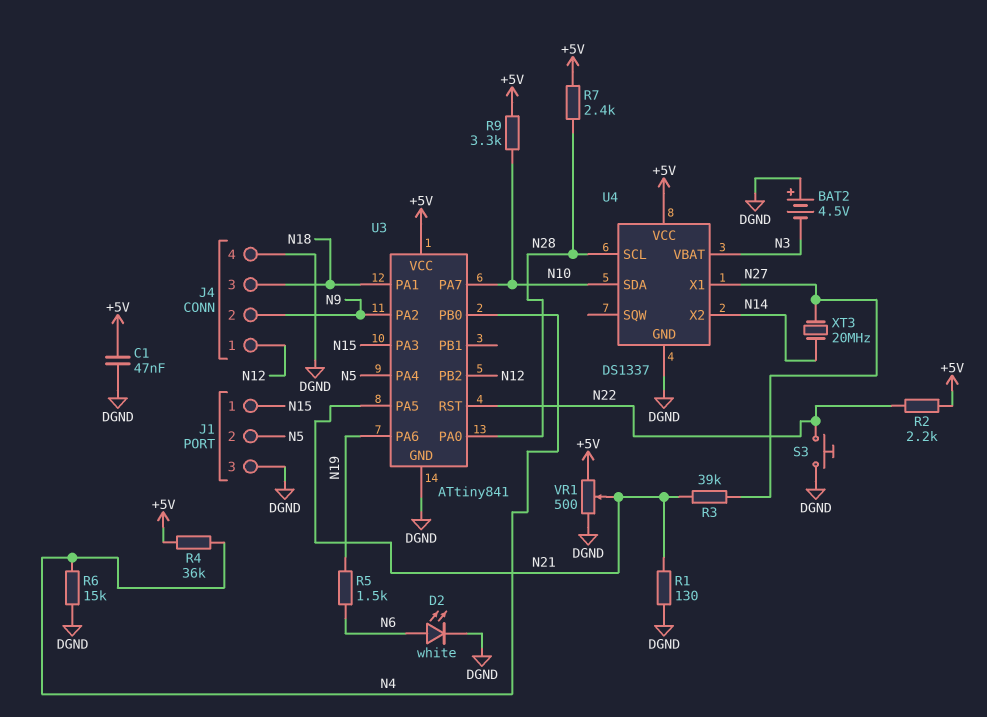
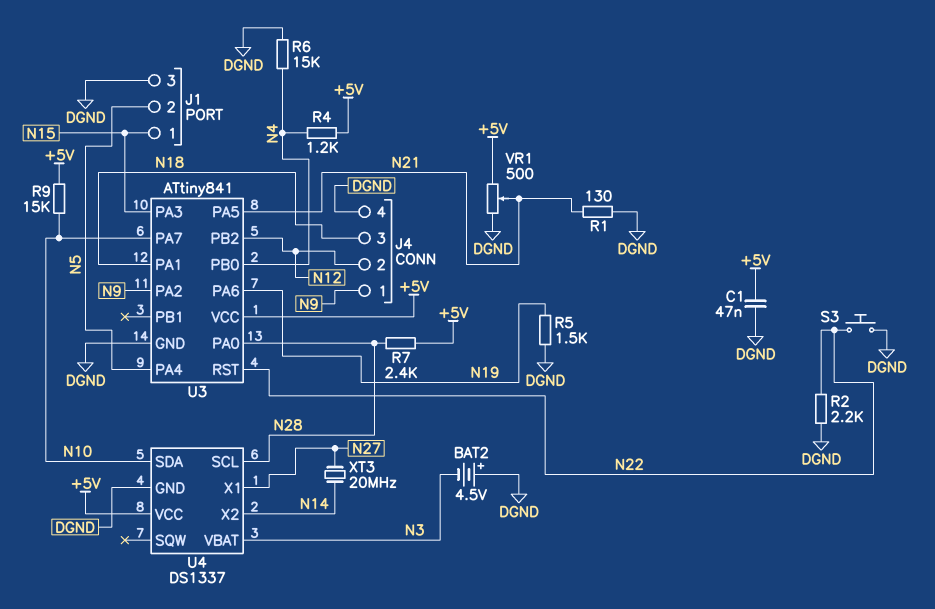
D2: LED white (A N6, K DGND) -> none
J4 pin 1: N12 -> N9
J4 pin 2: N9 -> N12
R2: 2.2k (+5V, N22) -> 2.2k (DGND, N22)
R3: 39k (N21, N27) -> none
R4: 36k (+5V, N4) -> 1.2k (+5V, N4)
R5: 1.5k (N6, N19) -> 1.5k (DGND, N19)
R9: 3.3k (+5V, N10) -> 15k (+5V, N10)

